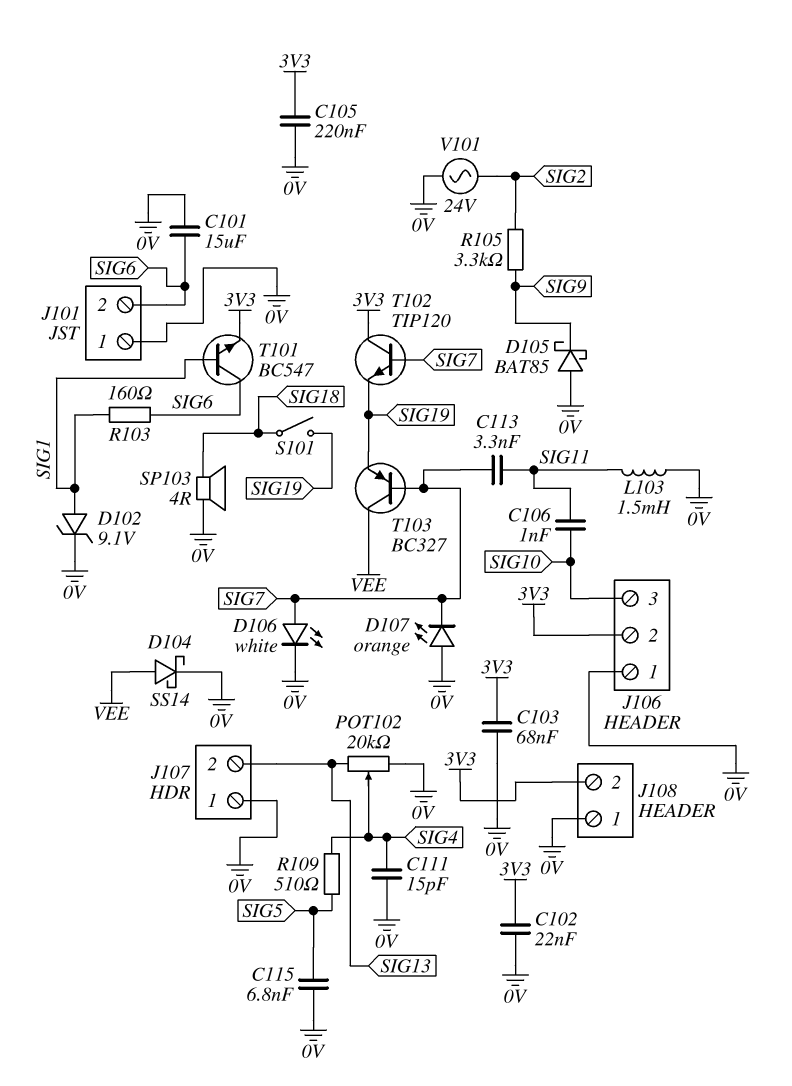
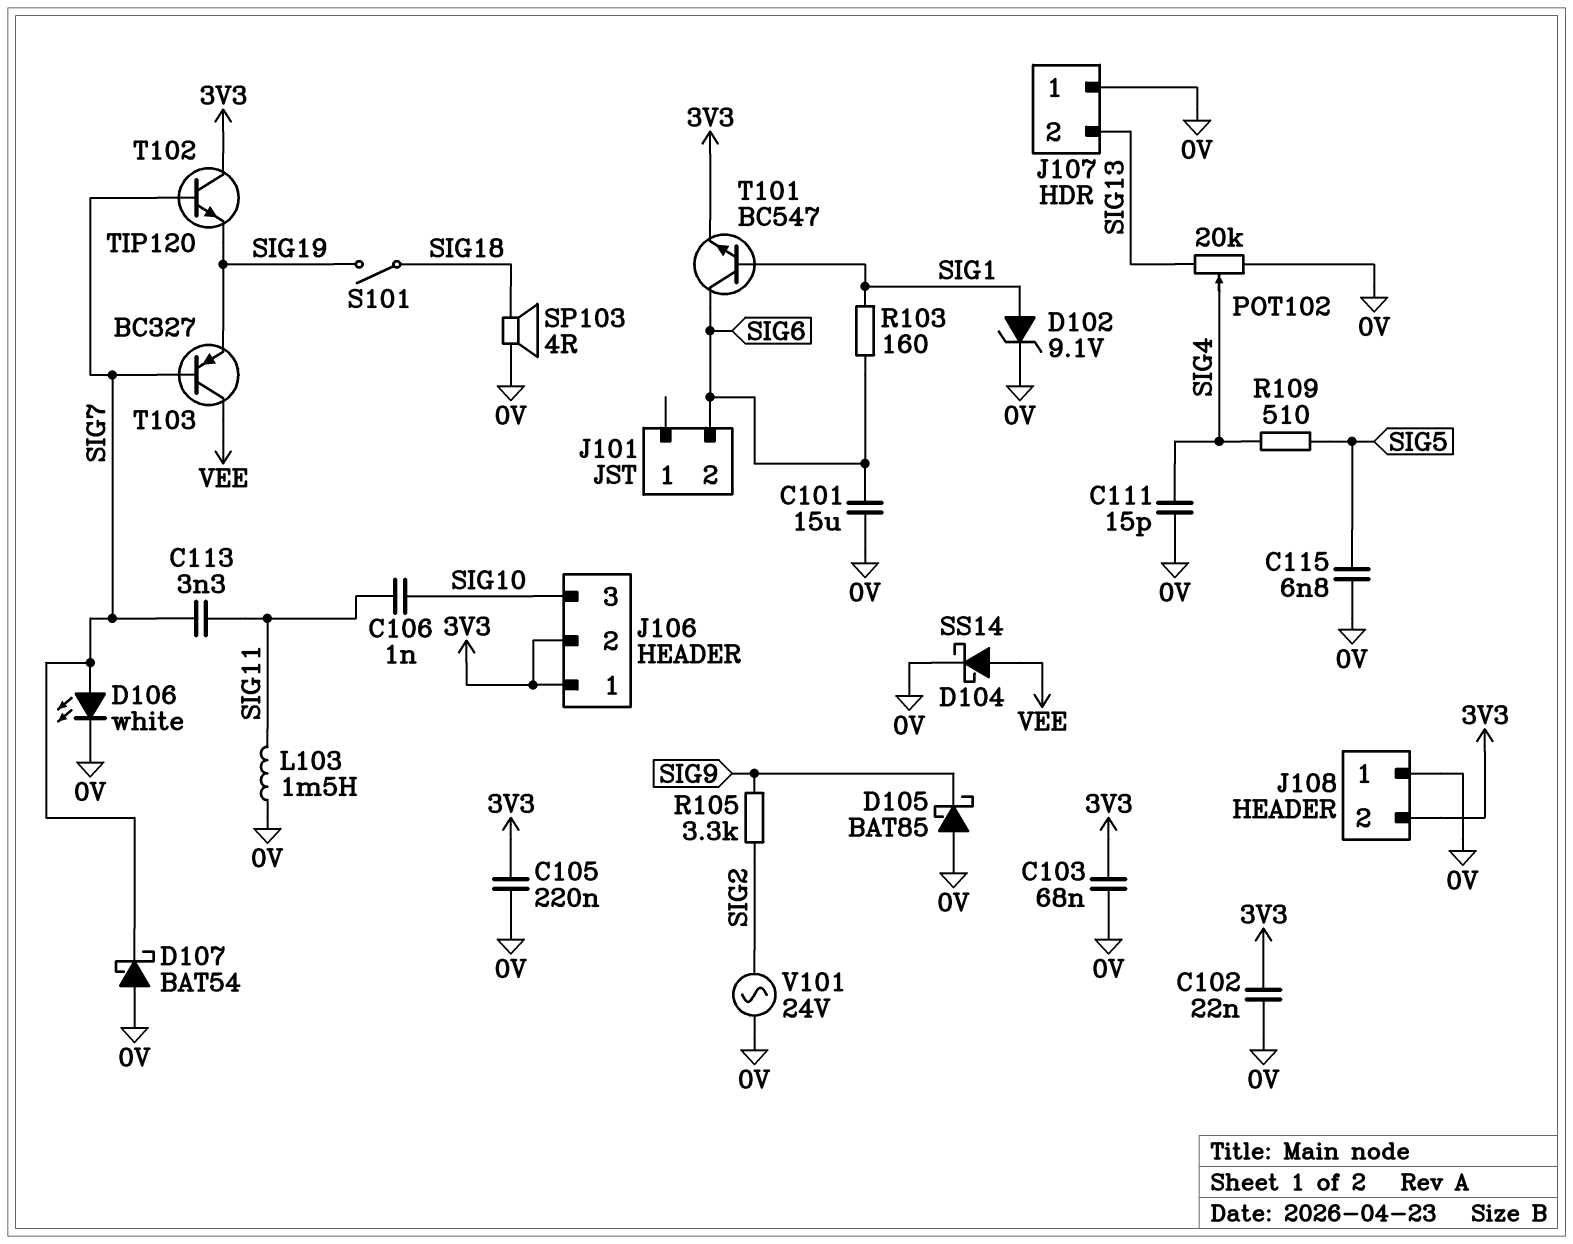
D107: LED orange (A 0V, K SIG7) -> schottky BAT54 (A 0V, K SIG7)
J101 pin 1: 0V -> none
J106 pin 1: 0V -> 3V3

